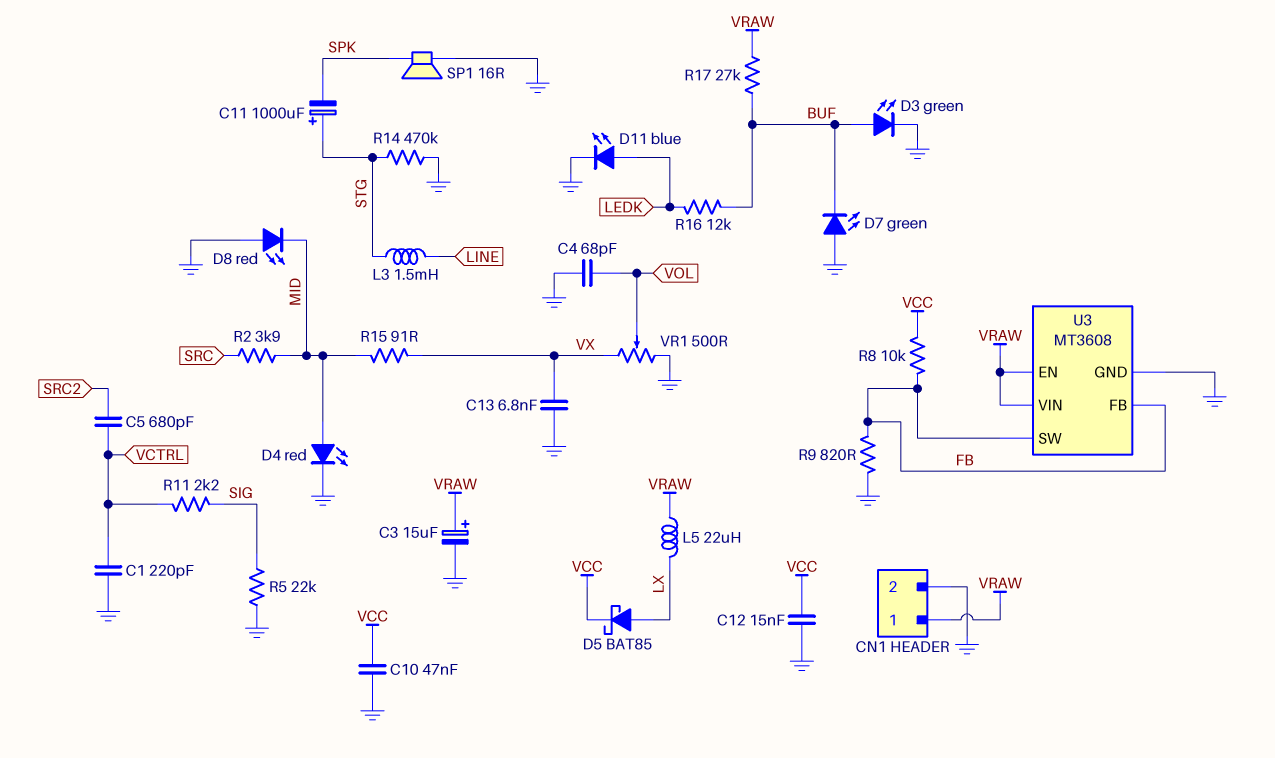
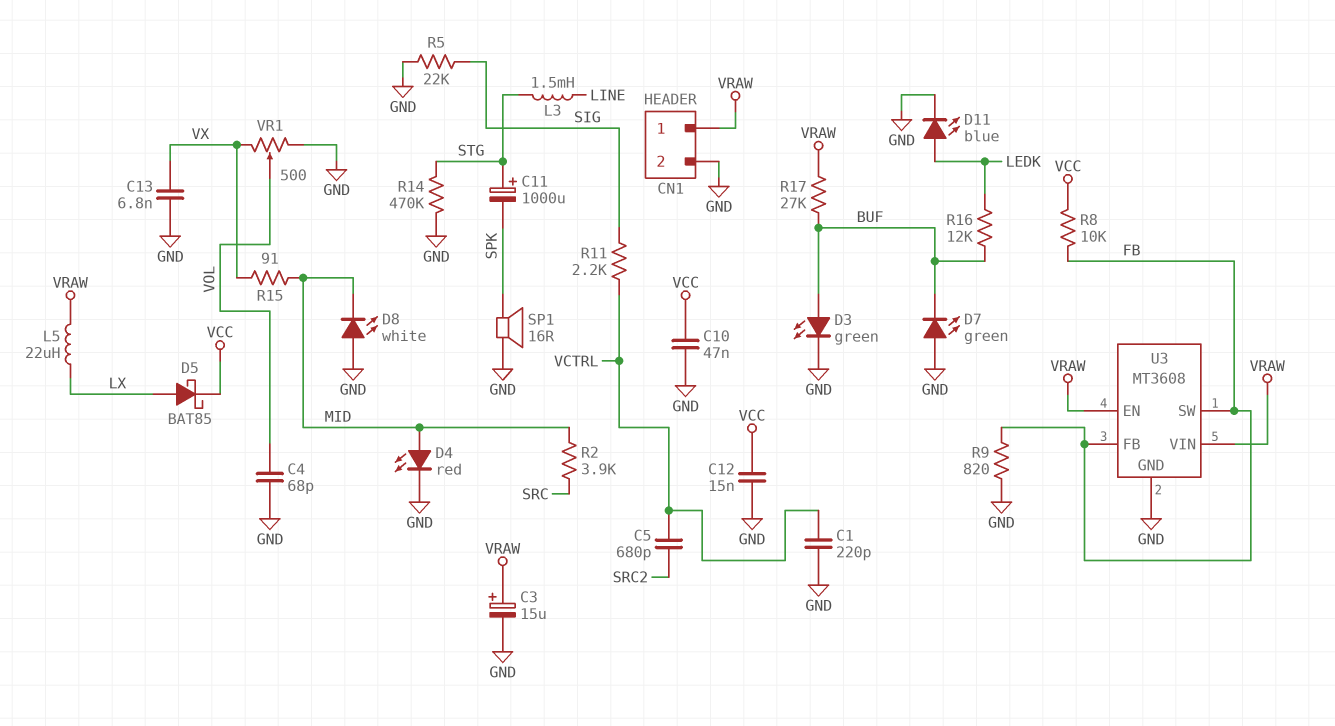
D8: LED red (A GND, K MID) -> LED white (A GND, K MID)

